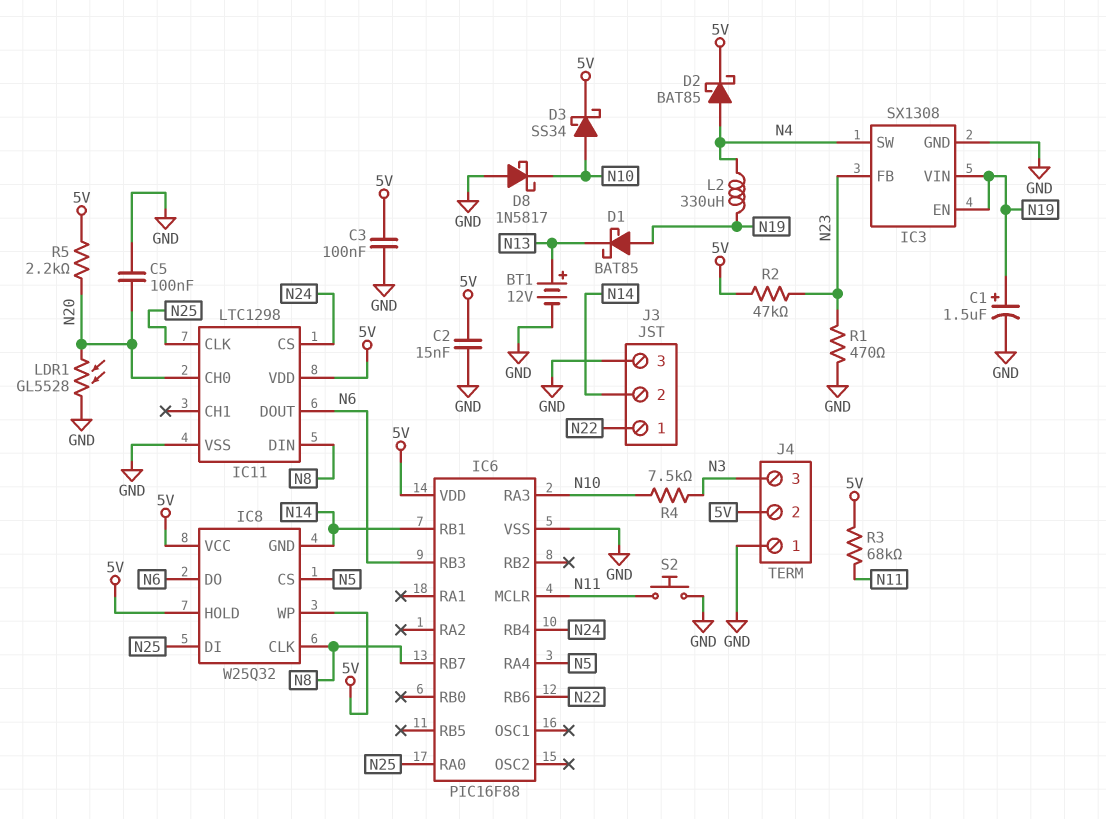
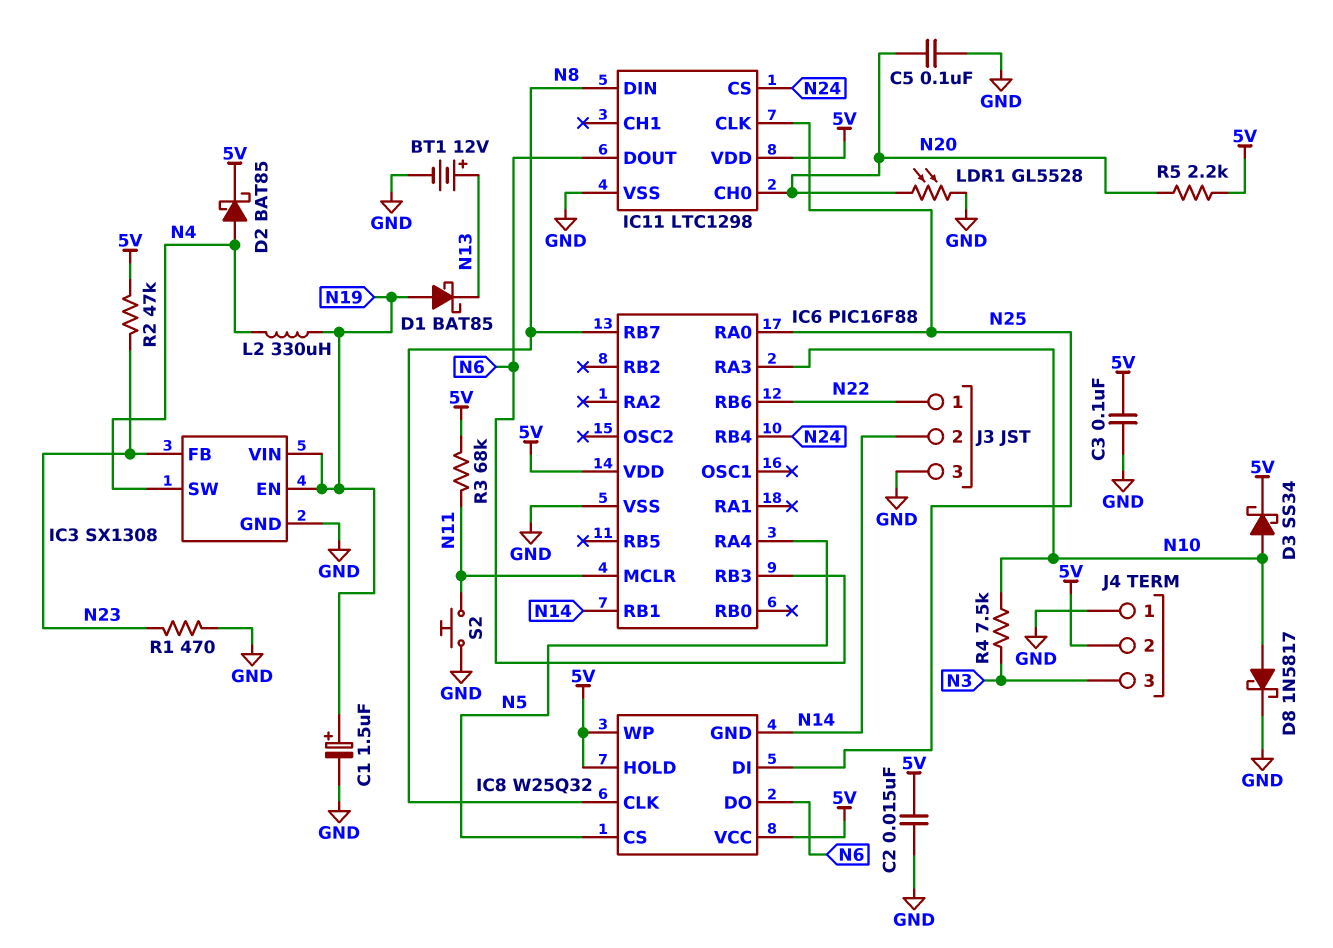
D8: schottky 1N5817 (A GND, K N10) -> schottky 1N5817 (A N10, K GND)

